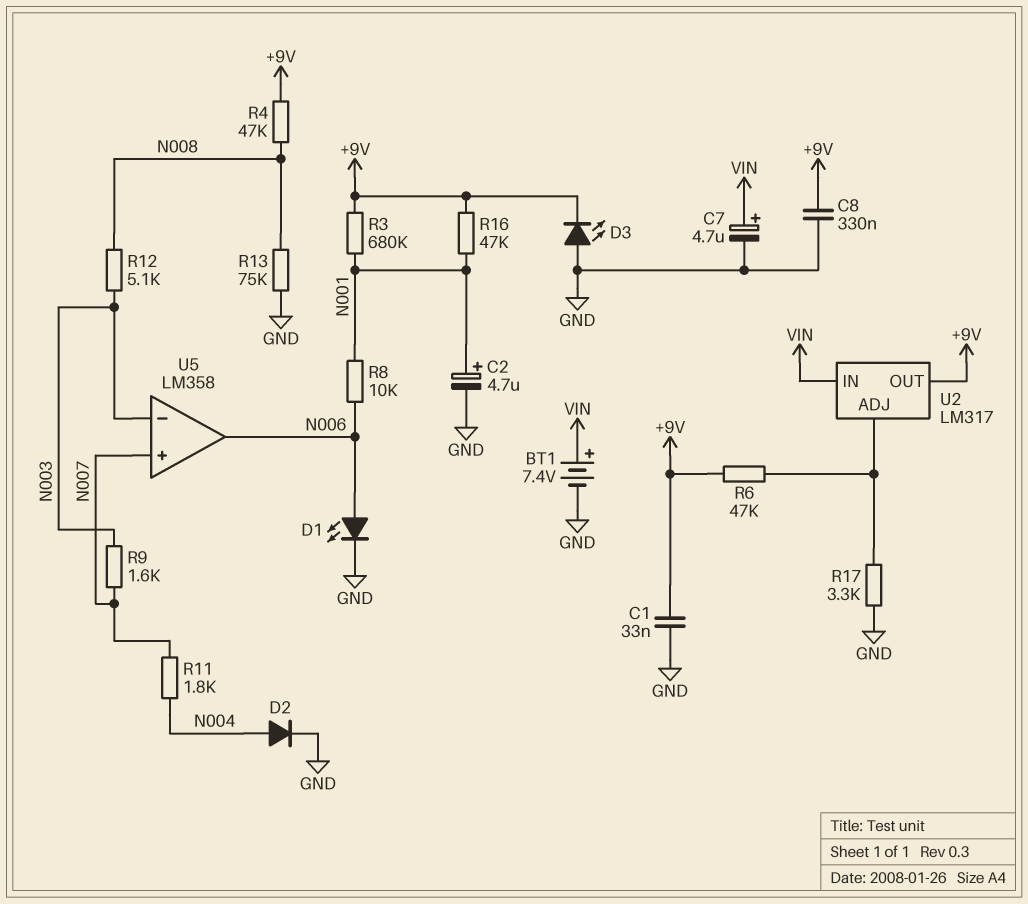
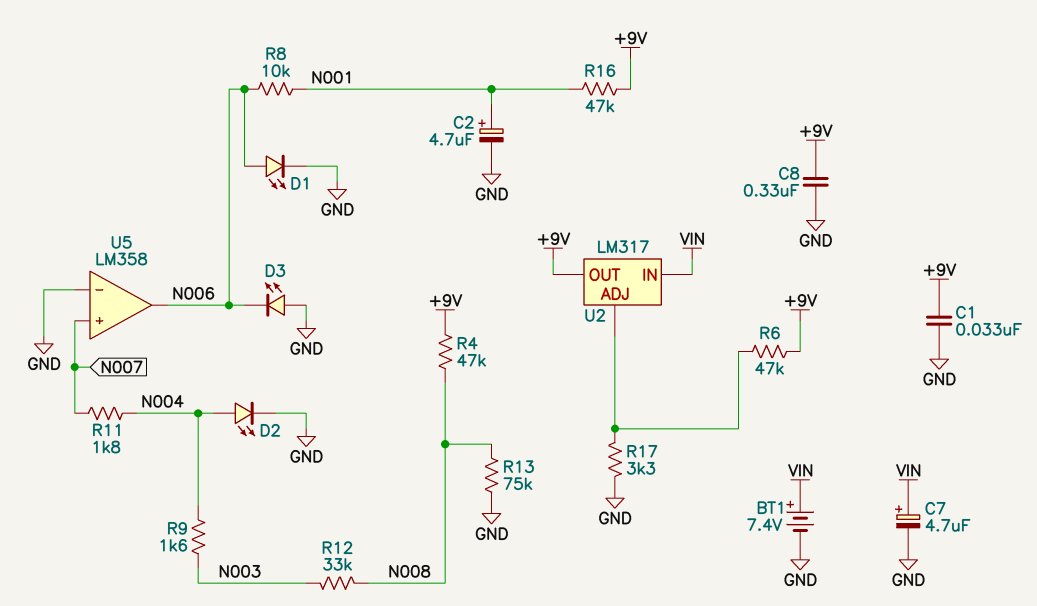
D2: diode (A N004, K GND) -> LED (A N004, K GND)
D3: LED (A GND, K +9V) -> LED (A GND, K N006)
R3: 680k (+9V, N001) -> none
R9: 1.6k (N003, N007) -> 1.6k (N003, N004)
R12: 5.1k (N003, N008) -> 33k (N003, N008)
U5 pin in-: N003 -> GND

